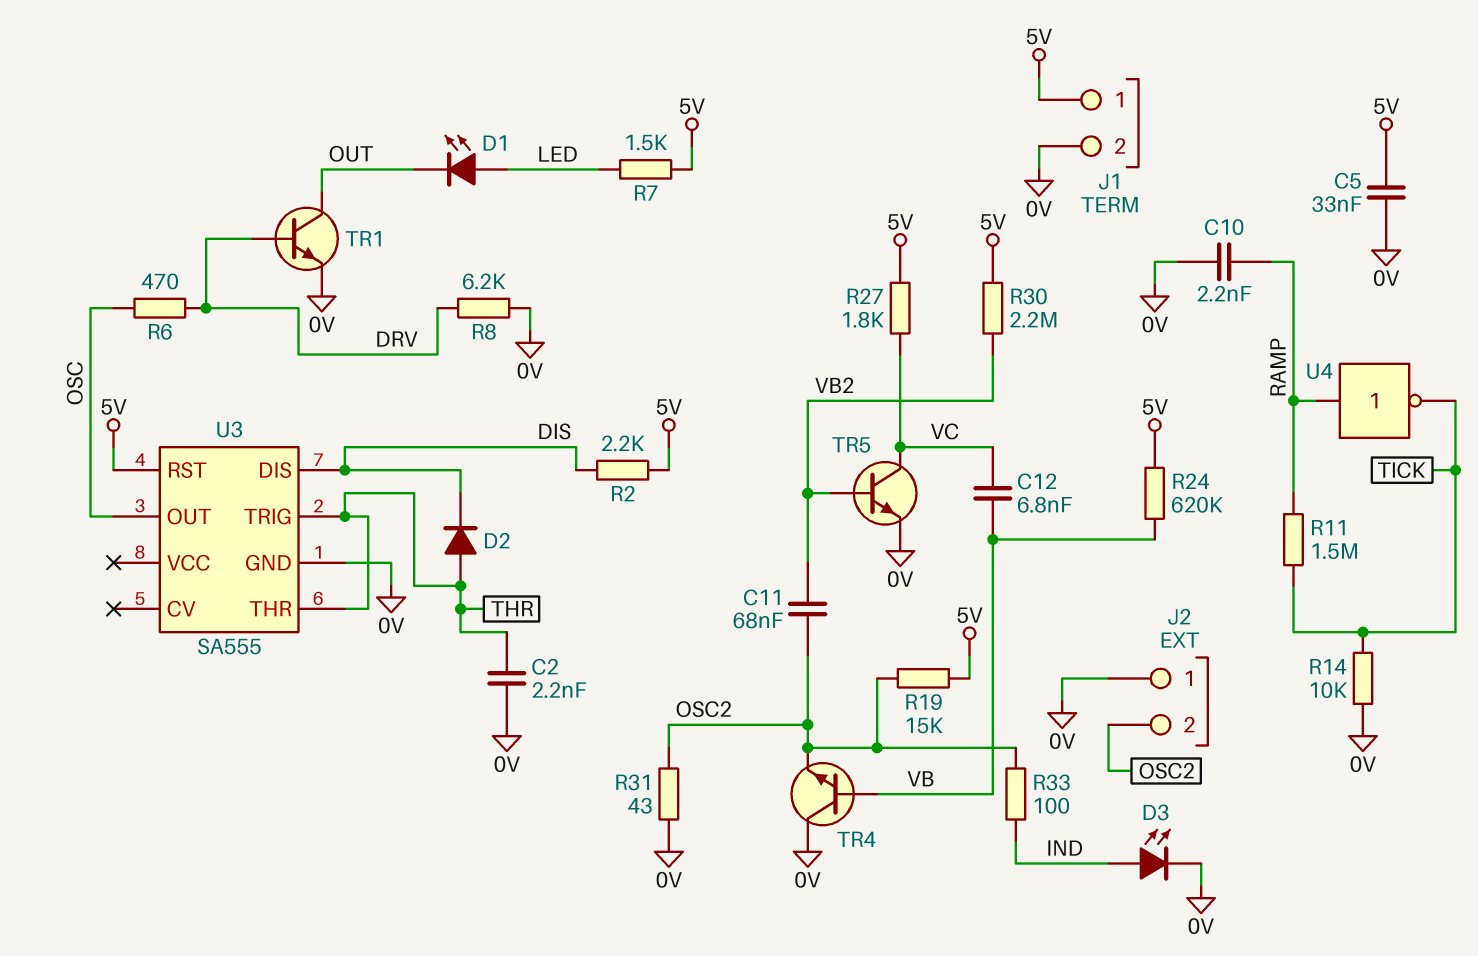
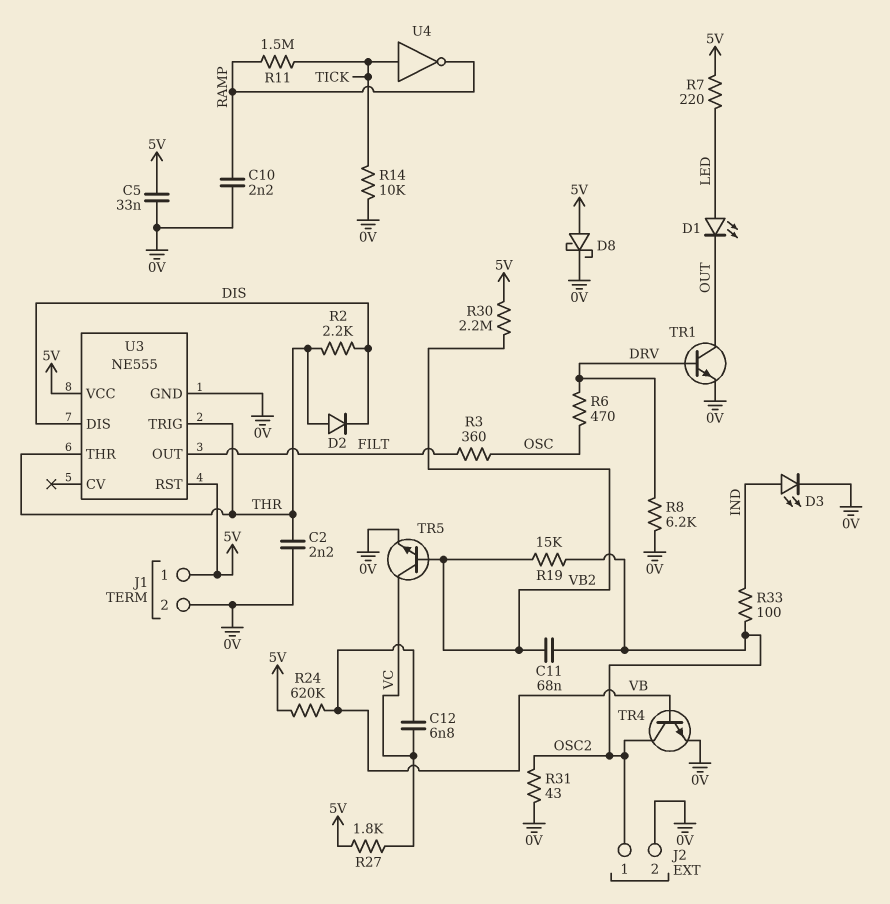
D8: none -> schottky (A 5V, K 0V)
J2 pin 1: 0V -> OSC2
J2 pin 2: OSC2 -> 0V
R2: 2.2k (5V, DIS) -> 2.2k (DIS, THR)
R3: none -> 360 (FILT, OSC)
R7: 1.5k (5V, LED) -> 220 (5V, LED)
R19: 15k (5V, OSC2) -> 15k (OSC2, VB2)
TR4: NPN (B VB, C 0V, E OSC2) -> NPN (B VB, C OSC2, E 0V)
U3: SA555 -> NE555
U3 pin OUT: OSC -> FILT
U3 pin VCC: none -> 5V
U4: NOT (in RAMP, out TICK) -> NOT (in TICK, out RAMP)

